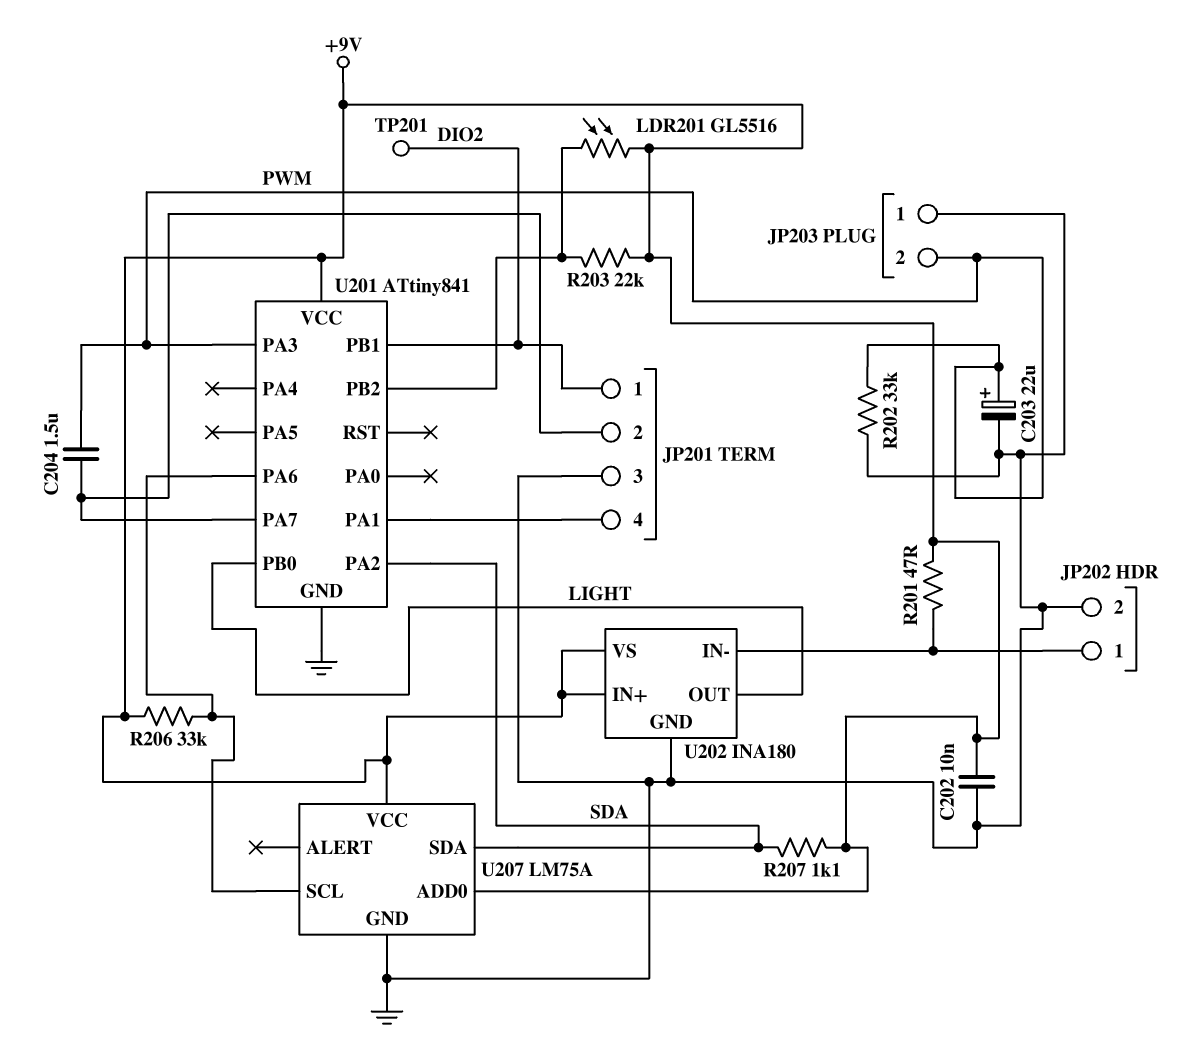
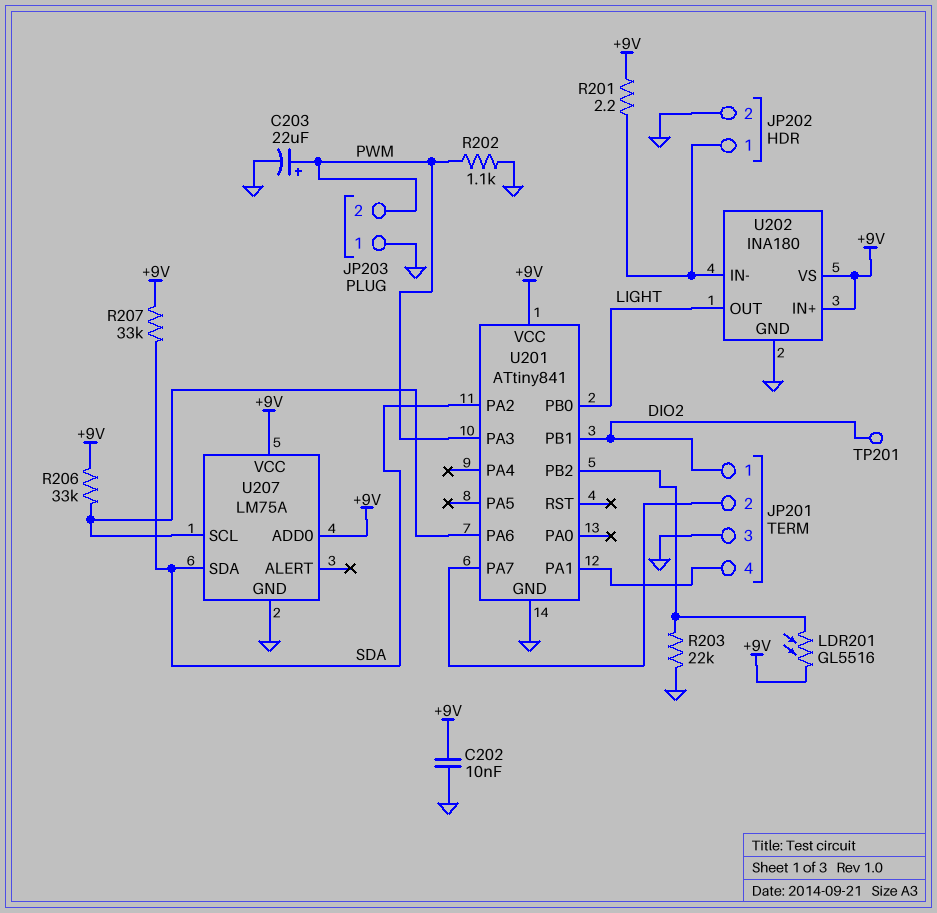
C204: 1.5uF (JP201/2, PWM) -> none
R201: 47 (+9V, JP202/1) -> 2.2 (+9V, JP202/1)
R202: 33k (GND, PWM) -> 1.1k (GND, PWM)
R203: 22k (+9V, U201/PB2) -> 22k (GND, U201/PB2)
R207: 1.1k (+9V, SDA) -> 33k (+9V, SDA)

